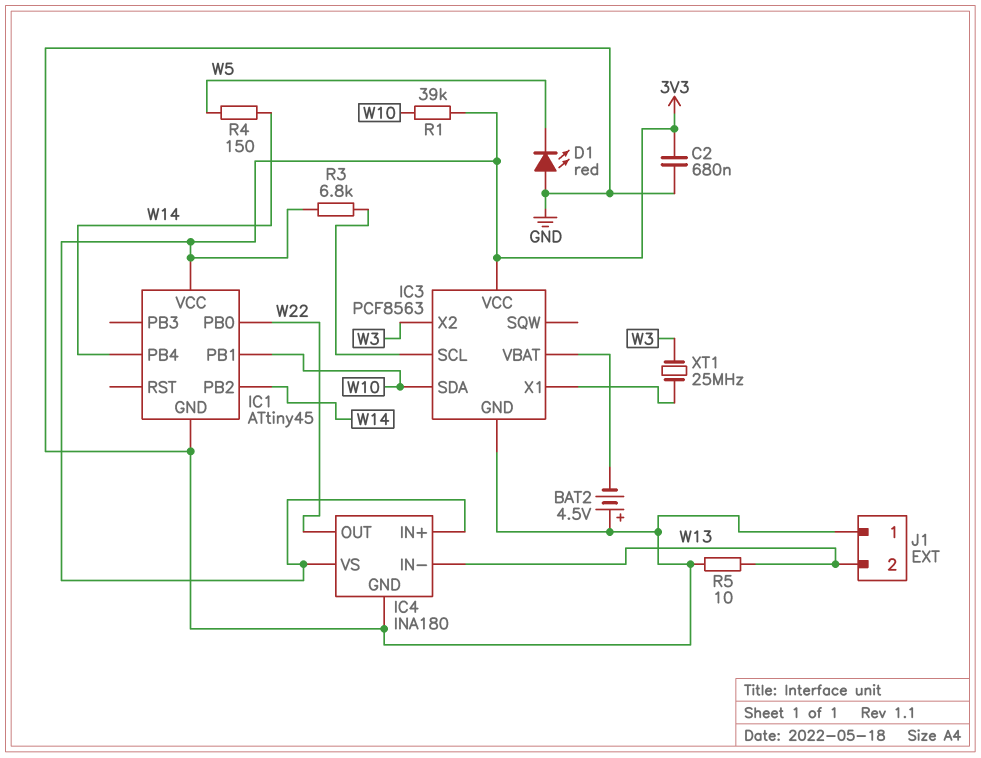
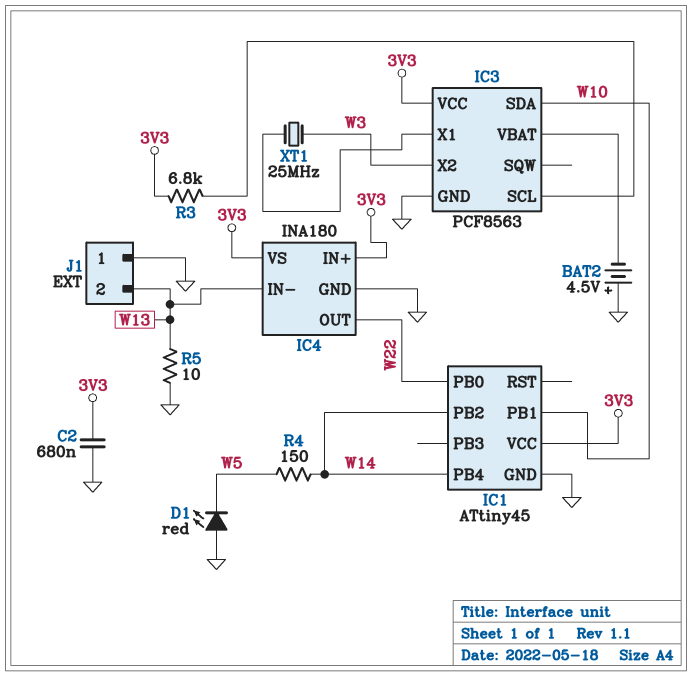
R1: 39k (3V3, W10) -> none

